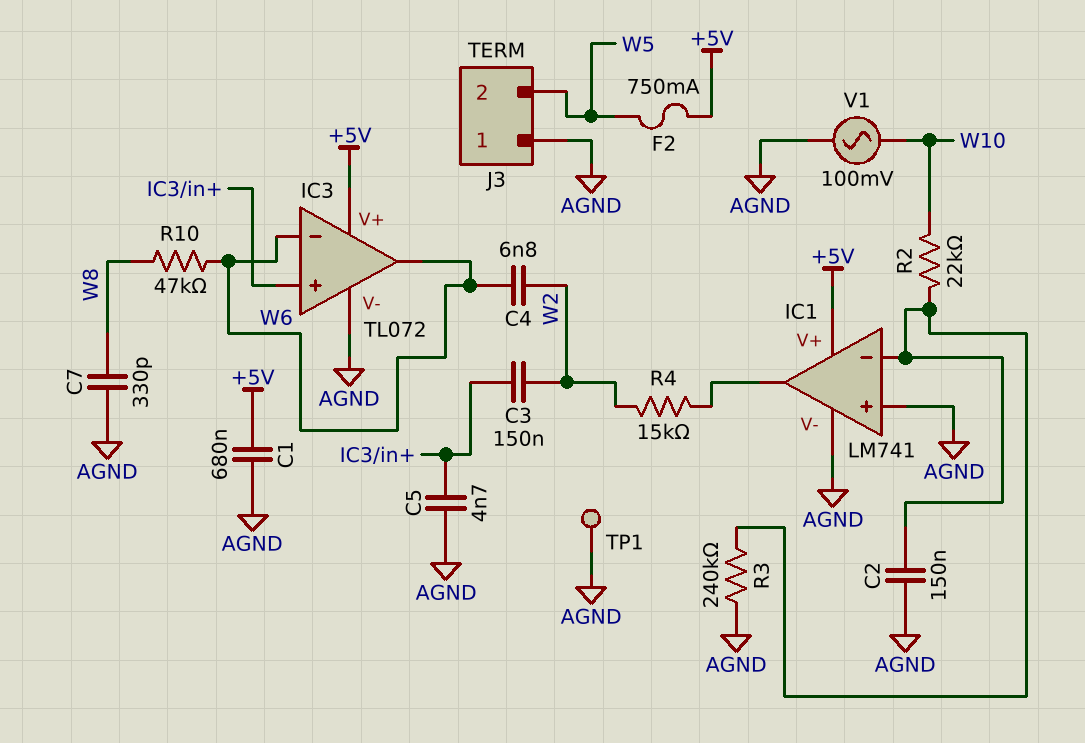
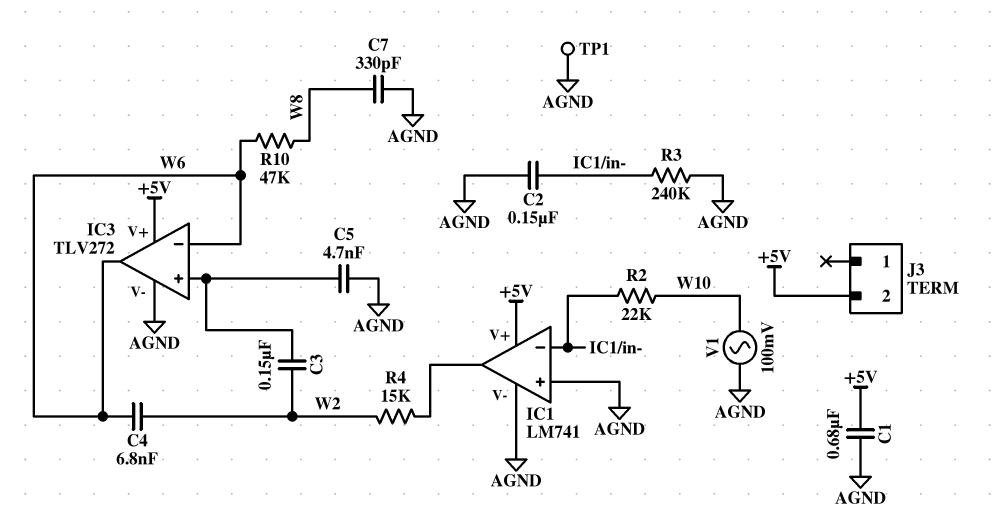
F2: 750mA (+5V, W5) -> none
IC3: TL072 -> TLV272
J3 pin 1: AGND -> none
J3 pin 2: W5 -> +5V

